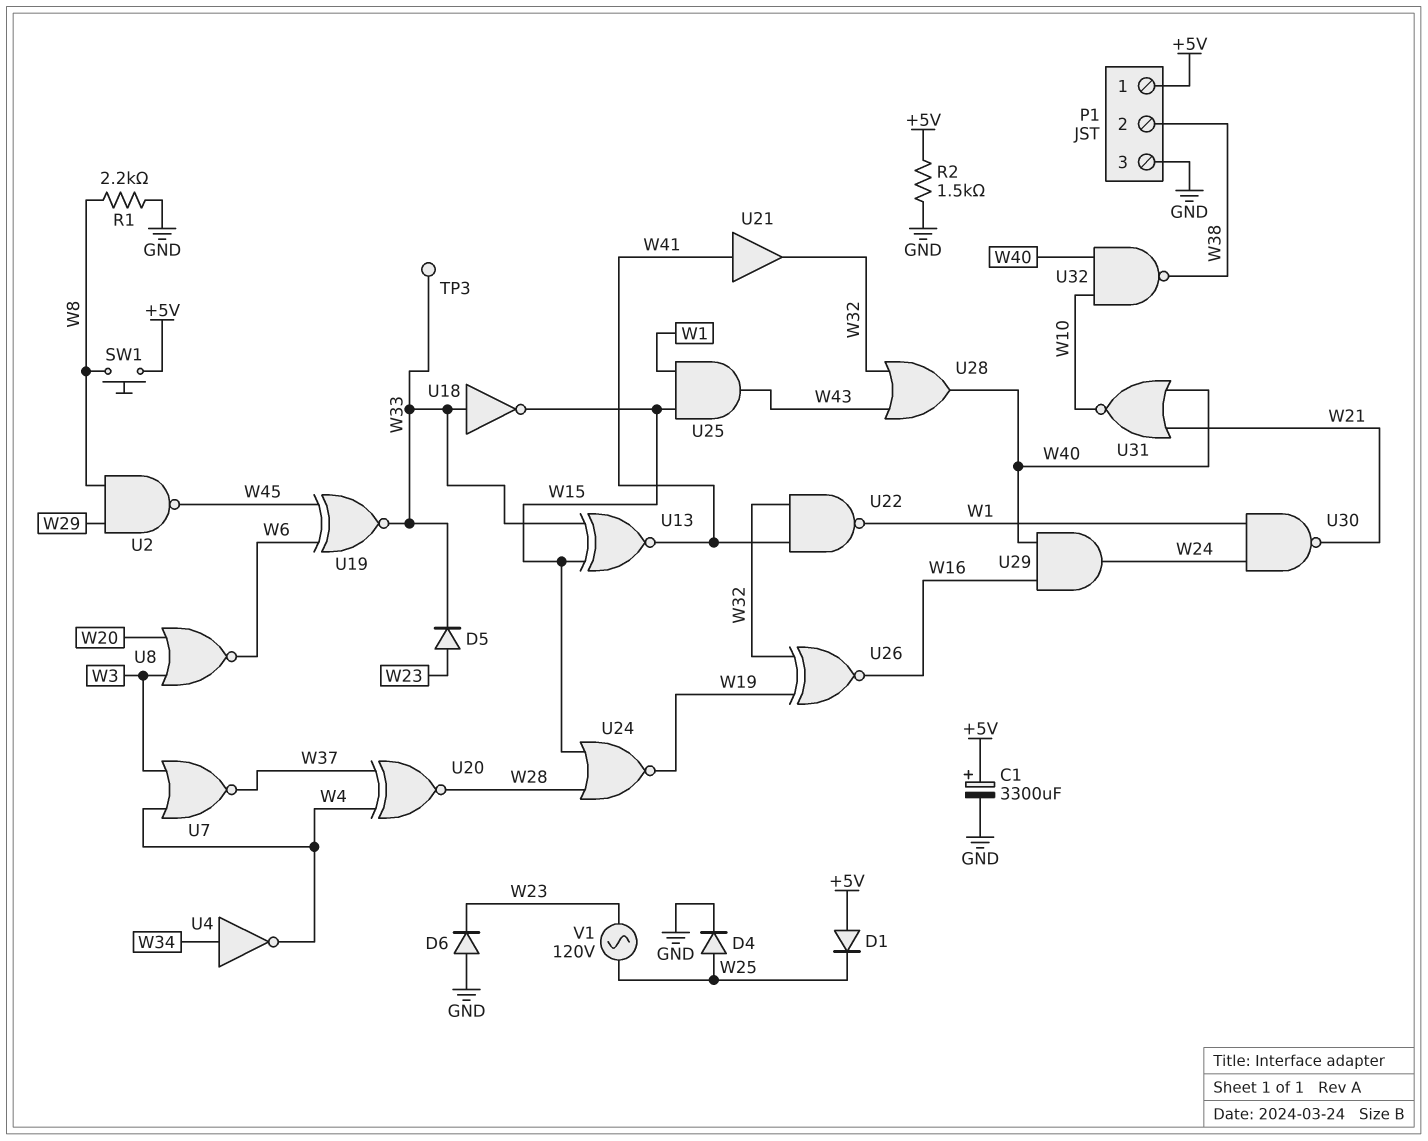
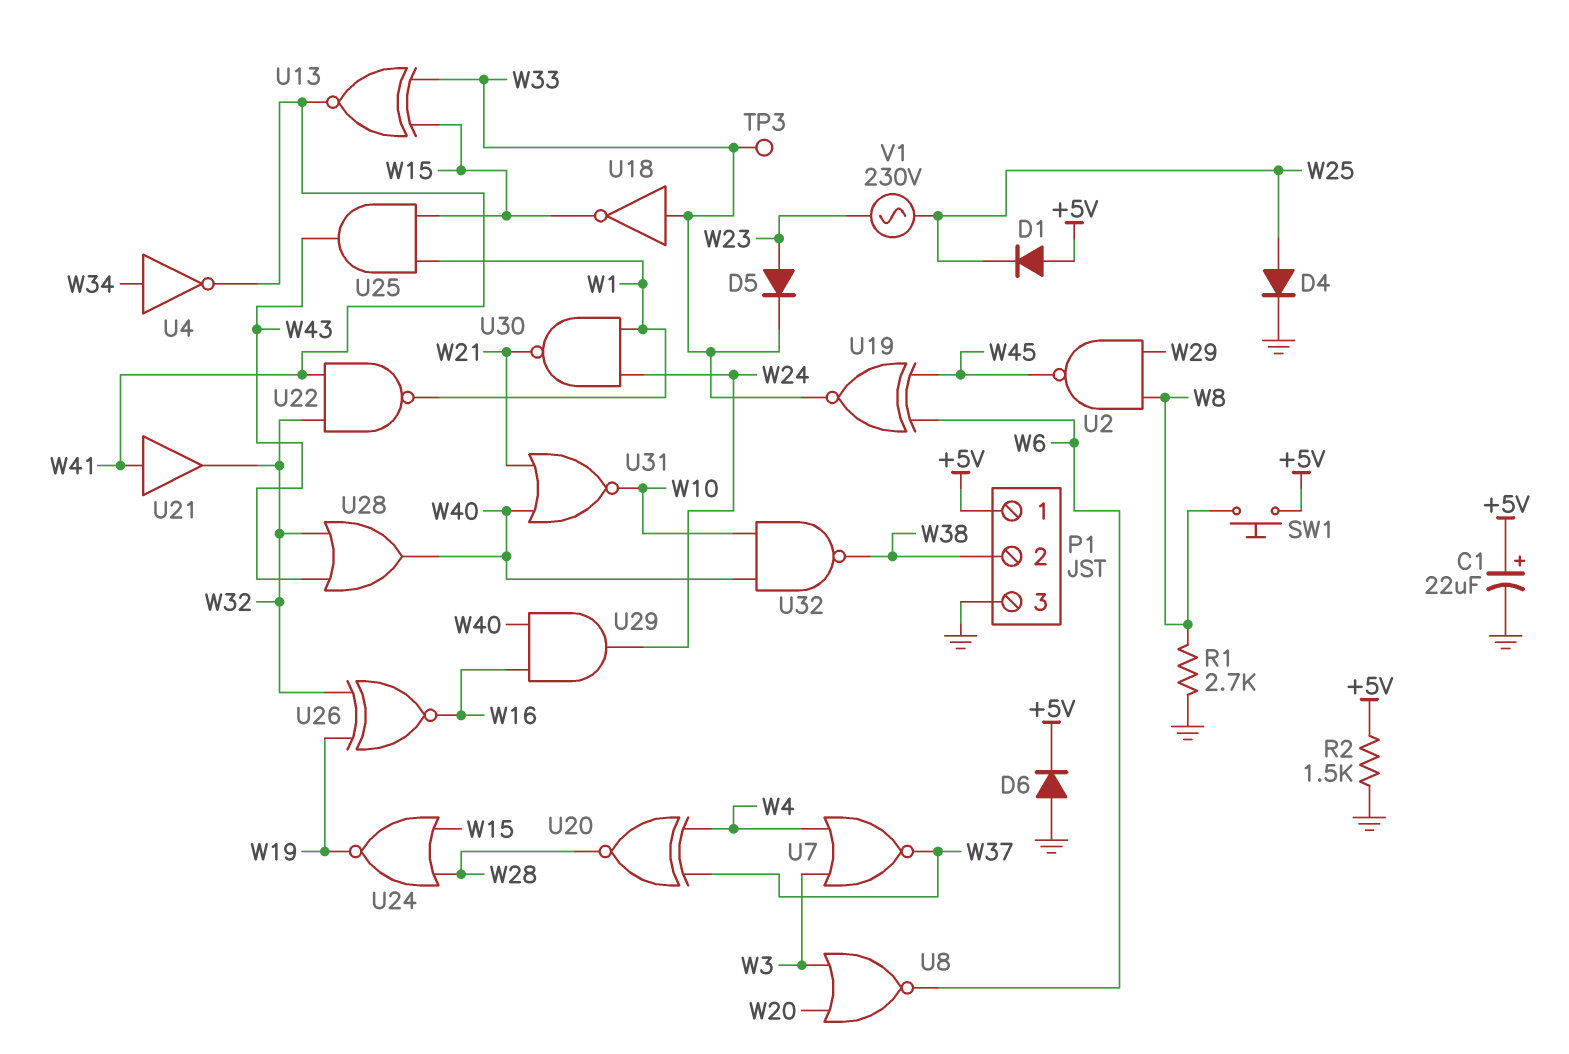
C1: 3300uF (plus +5V, minus GND) -> 22uF (plus +5V, minus GND)
D6: diode (A GND, K W23) -> diode (A GND, K +5V)
R1: 2.2k (GND, W8) -> 2.7k (GND, W8)
U4: NOT (in W34, out W4) -> NOT (in W34, out W41)
V1: AC 120V (W23, W25) -> AC 230V (W23, W25)

